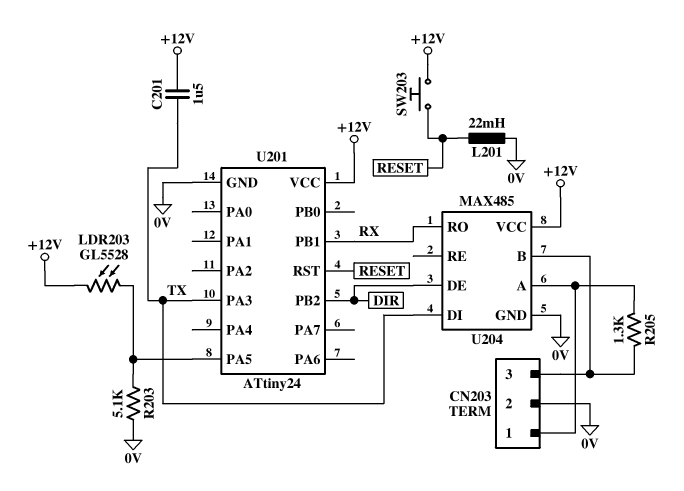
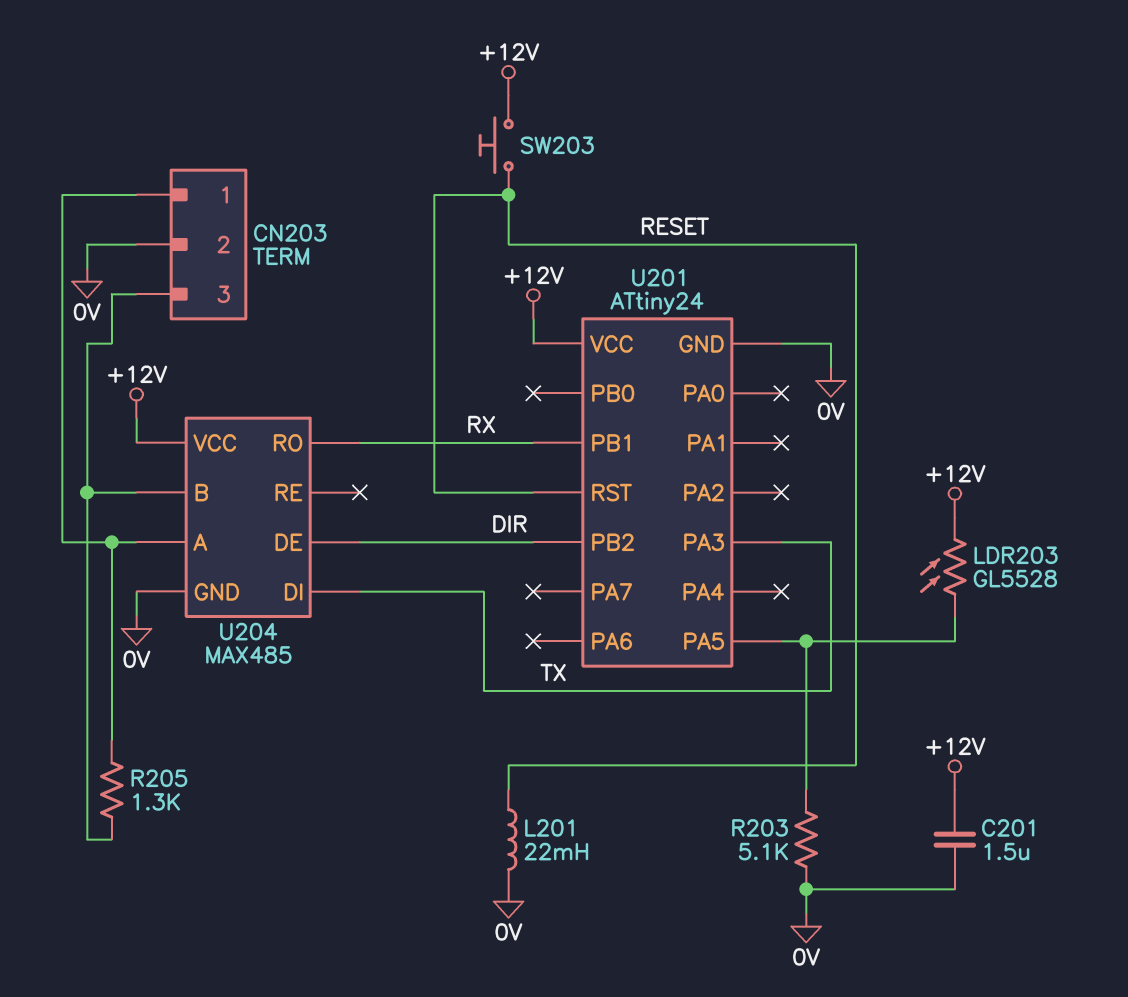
C201: 1.5uF (+12V, TX) -> 1.5uF (+12V, 0V)

